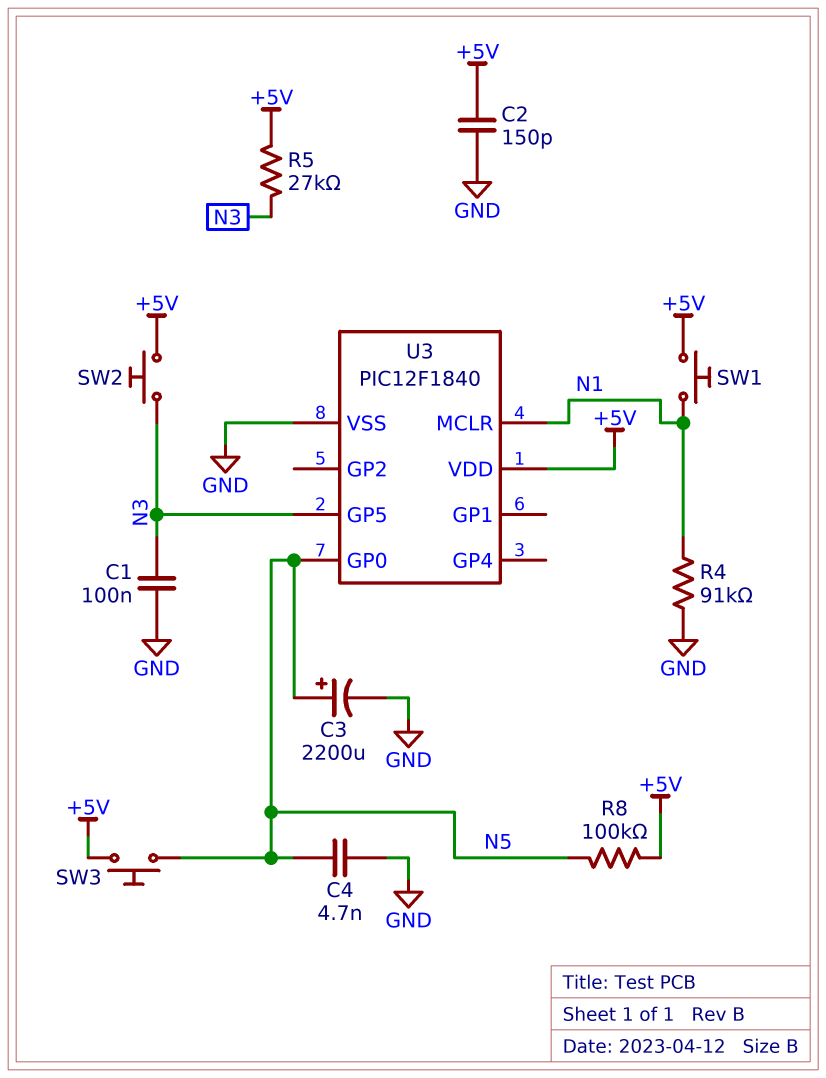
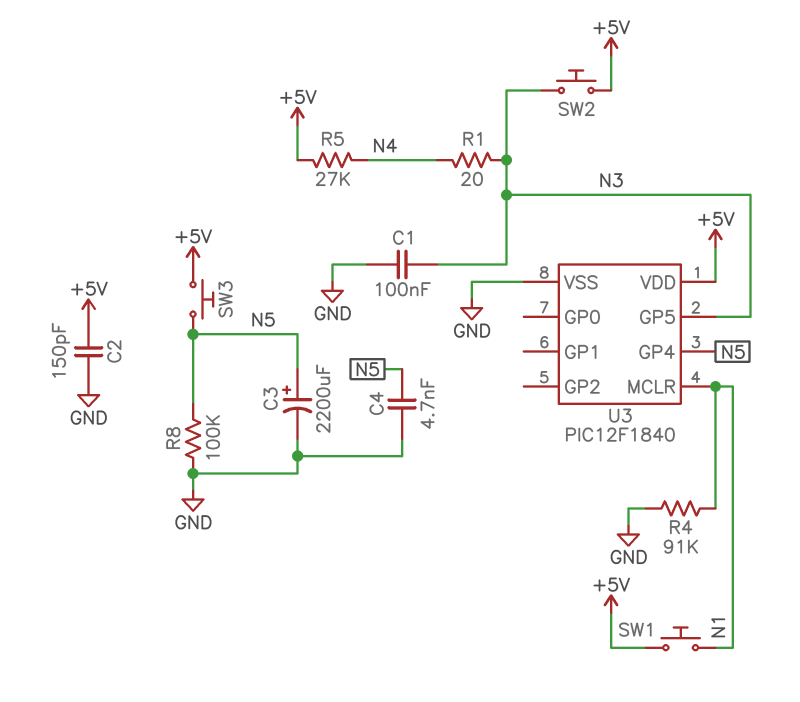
R1: none -> 20 (N3, N4)
R5: 27k (+5V, N3) -> 27k (+5V, N4)
R8: 100k (+5V, N5) -> 100k (GND, N5)
U3 pin GP0: N5 -> none
U3 pin GP4: none -> N5

